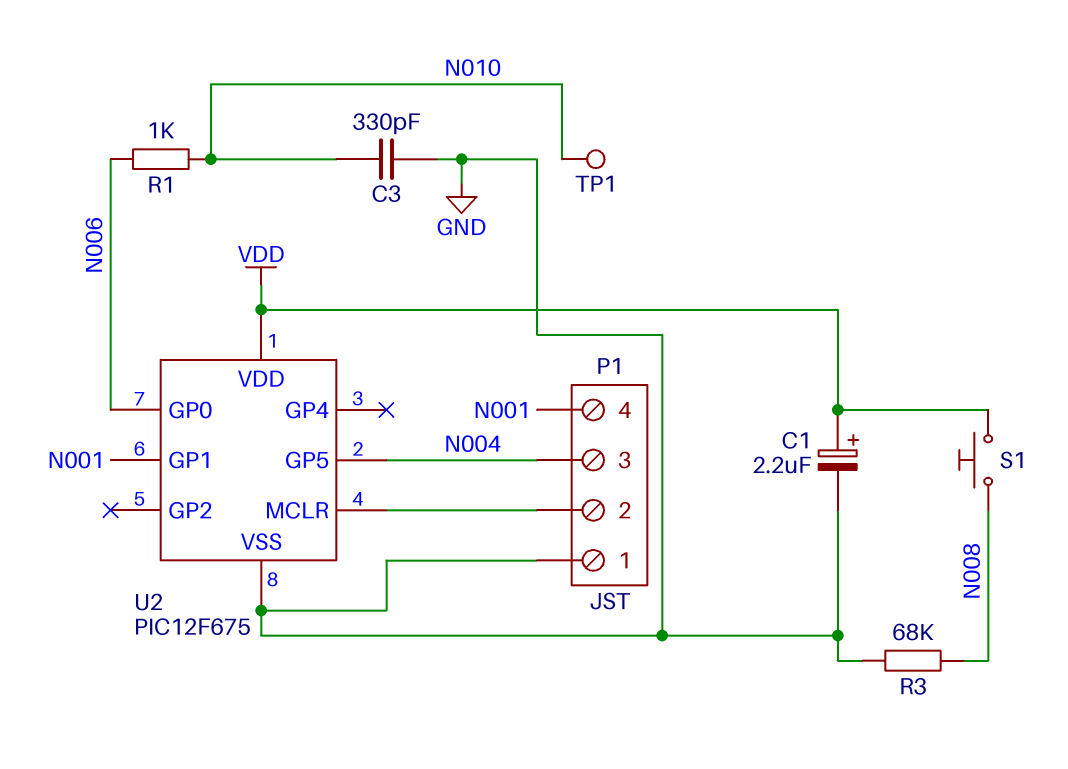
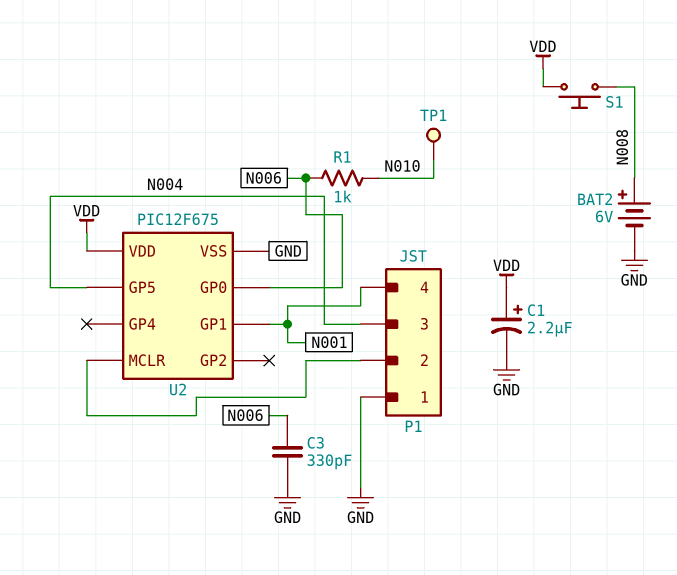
BAT2: none -> 6V (plus N008, minus GND)
C3: 330pF (GND, N010) -> 330pF (GND, N006)
R3: 68k (GND, N008) -> none

